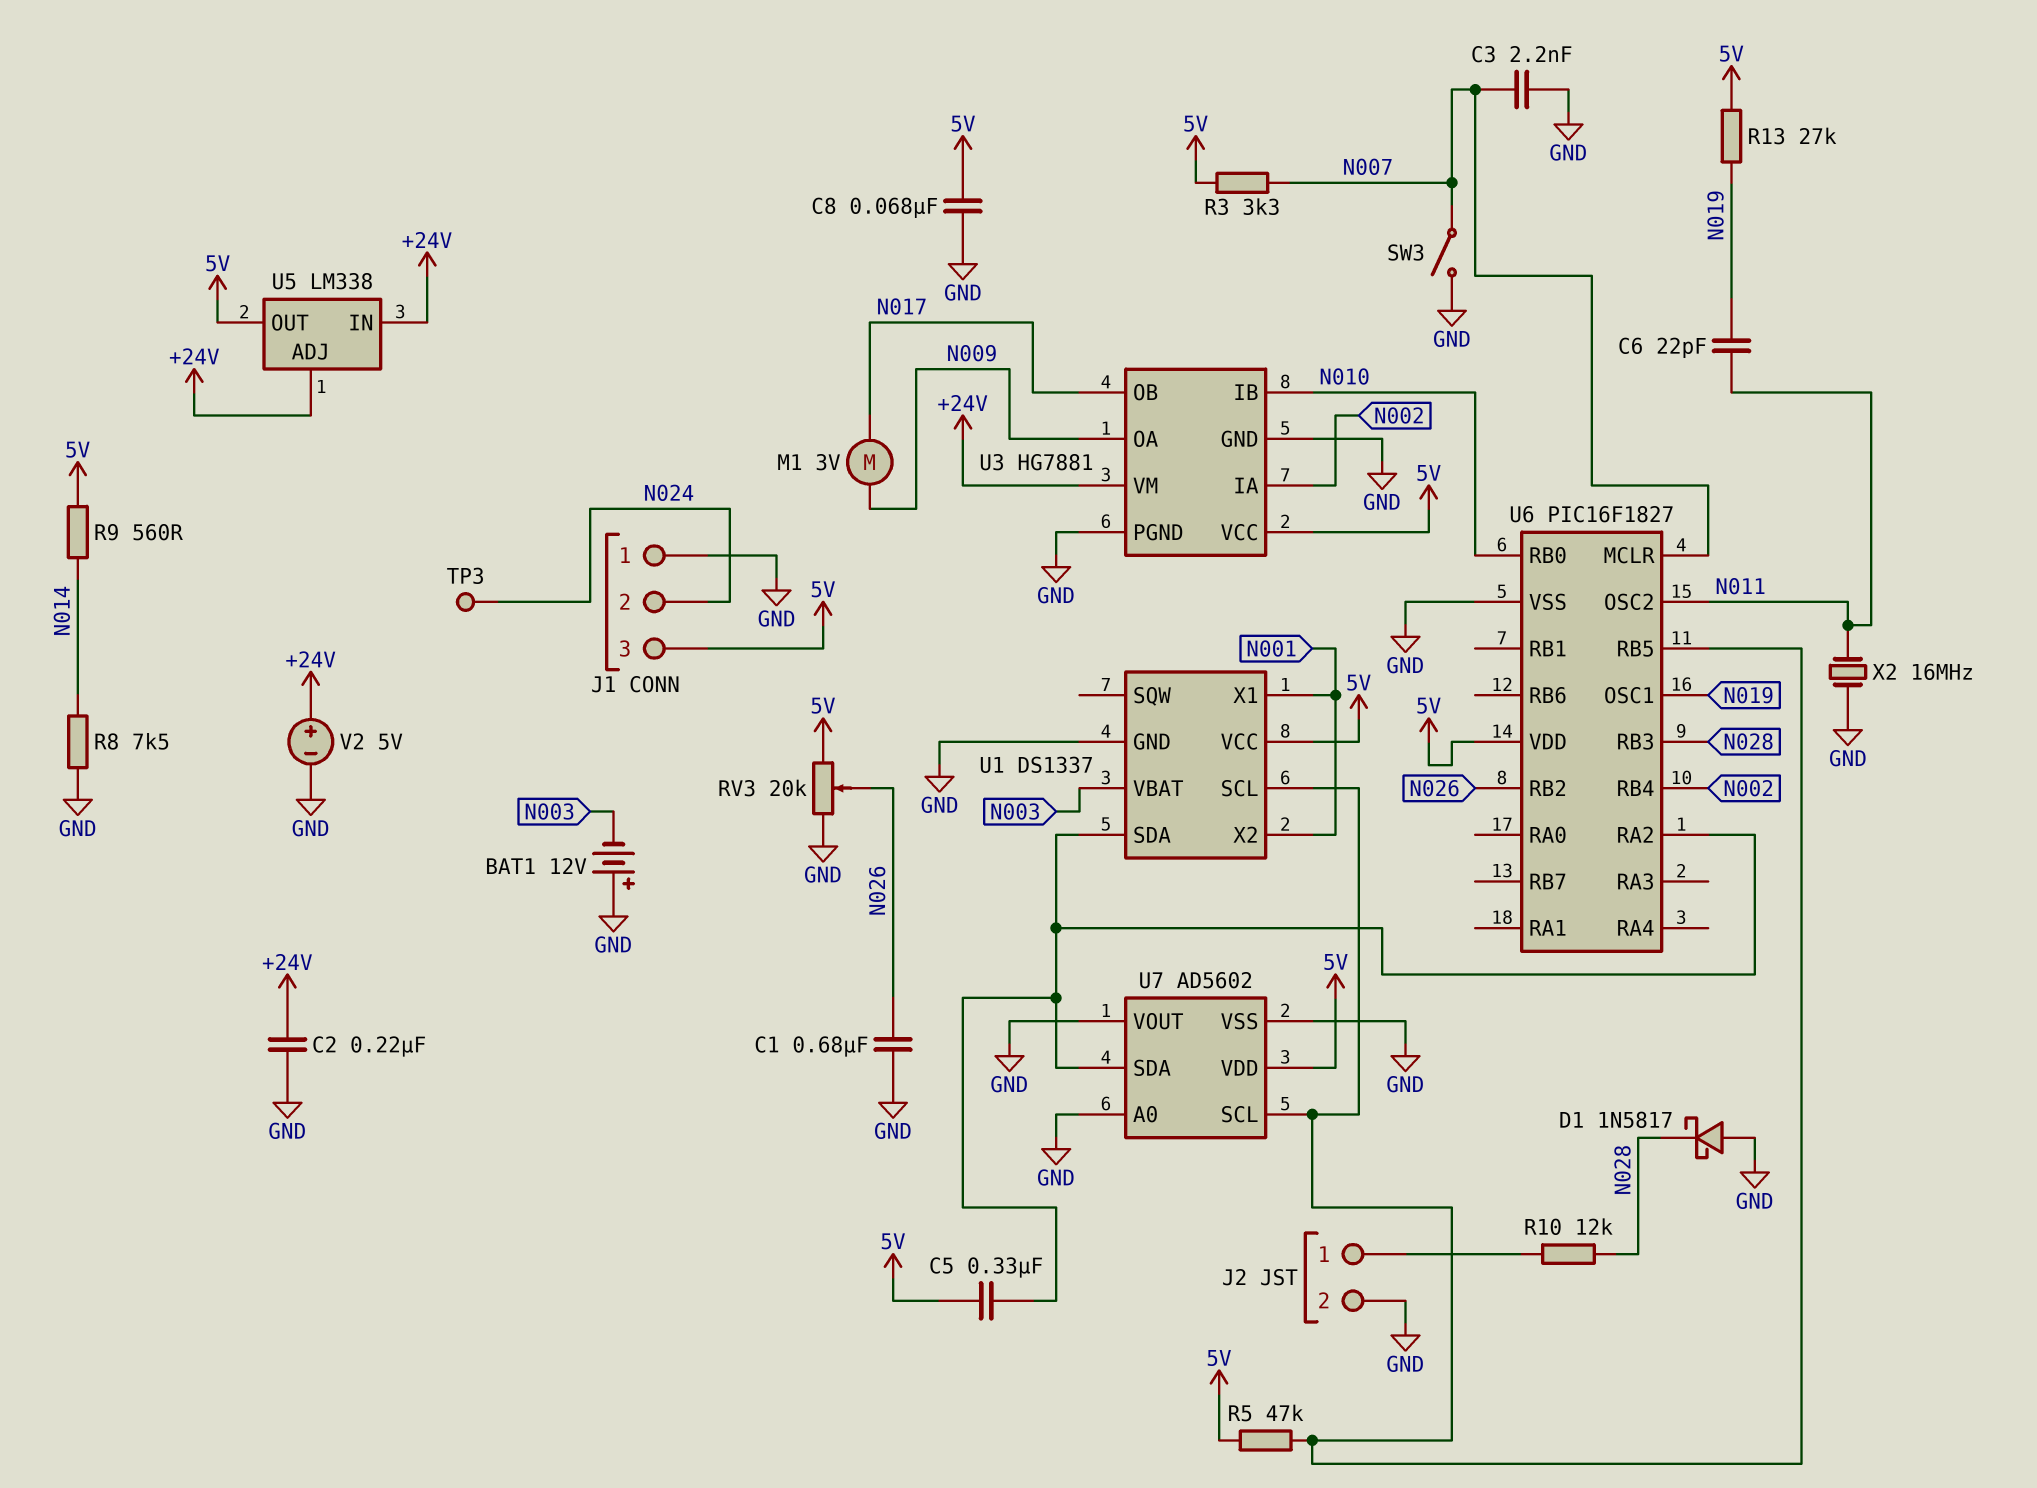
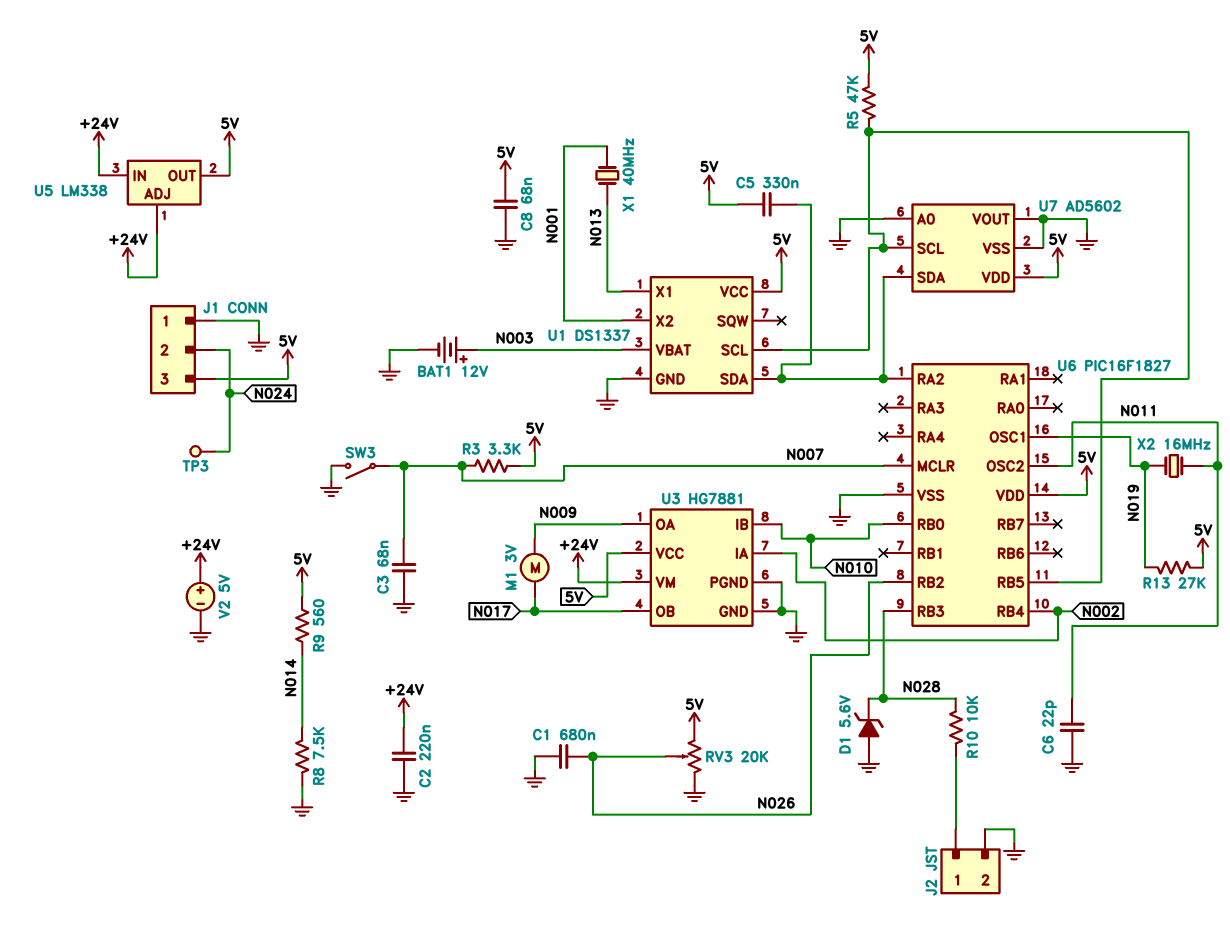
BAT1: 12V (plus GND, minus N003) -> 12V (plus N003, minus GND)
C3: 2.2nF (GND, N007) -> 68nF (GND, N007)
C6: 22pF (N011, N019) -> 22pF (GND, N011)
D1: schottky 1N5817 (A GND, K N028) -> zener 5.6V (A GND, K N028)
R10: 12k (J2/1, N028) -> 10k (J2/1, N028)
U1 pin X1: N001 -> N013
X1: none -> 40MHz (N001, N013)
X2: 16MHz (GND, N011) -> 16MHz (N011, N019)

